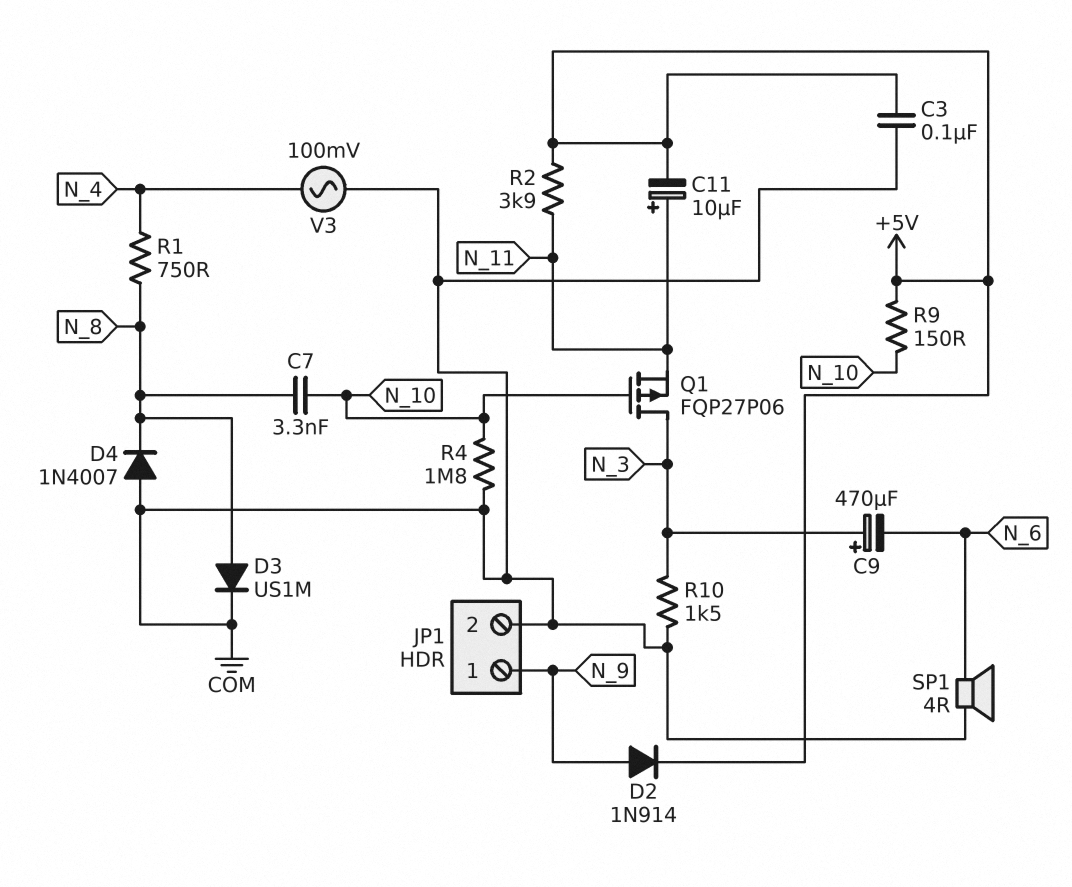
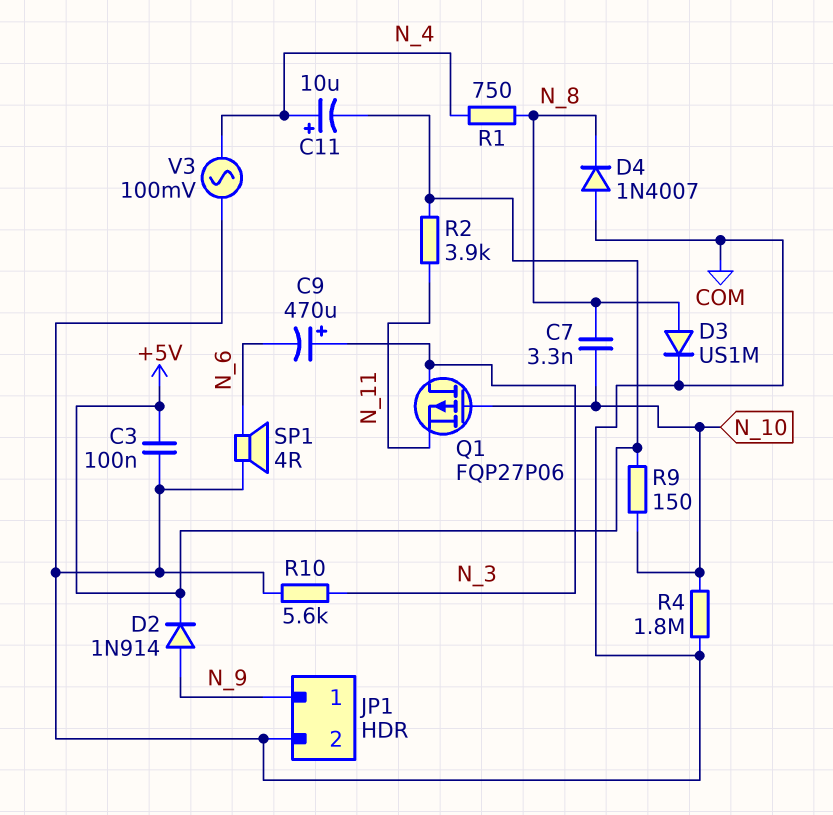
C11: 10uF (plus N_11, minus +5V) -> 10uF (plus N_4, minus +5V)
R10: 1.5k (COM, N_3) -> 5.6k (COM, N_3)

